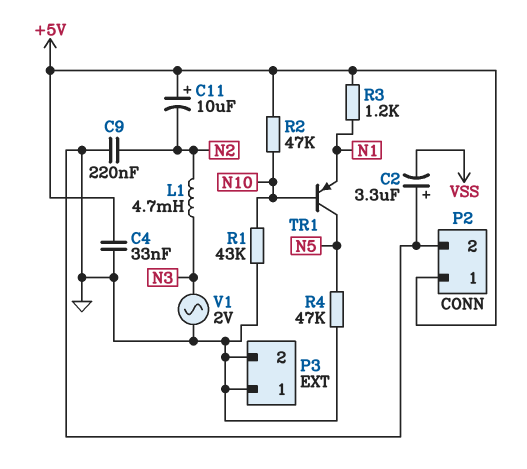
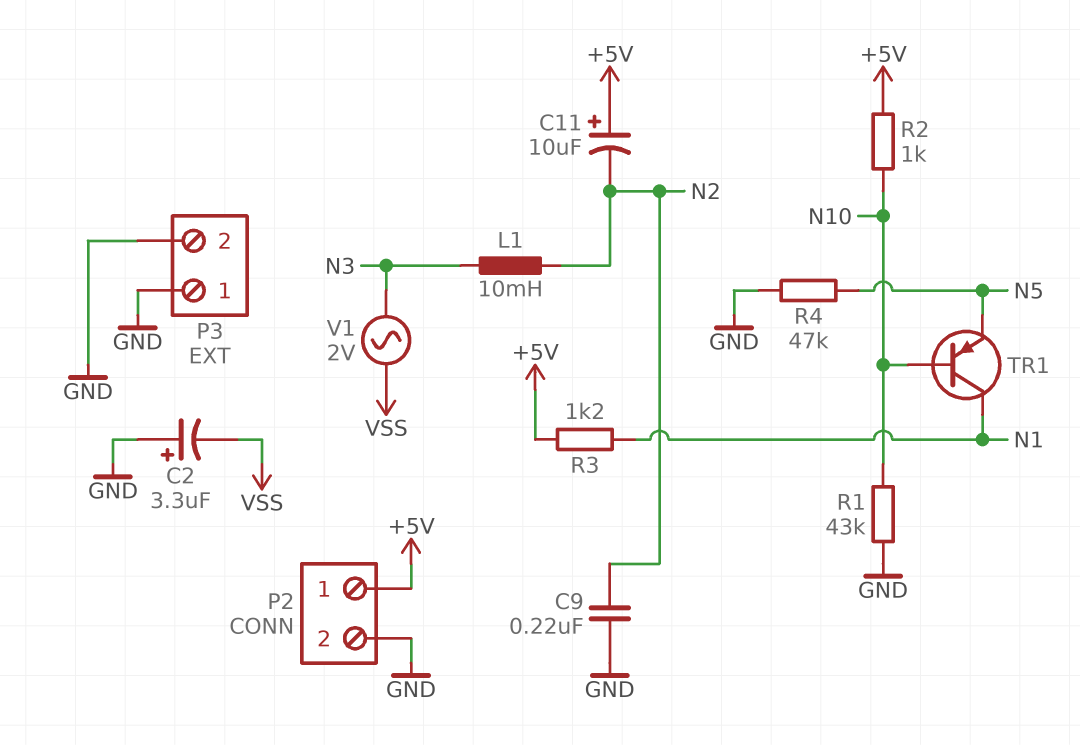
C4: 33nF (+5V, GND) -> none
L1: 4.7mH (N2, N3) -> 10mH (N2, N3)
R2: 47k (+5V, N10) -> 1k (+5V, N10)
TR1: PNP (B N10, C N5, E N1) -> PNP (B N10, C N1, E N5)
V1: AC 2V (GND, N3) -> AC 2V (N3, VSS)

